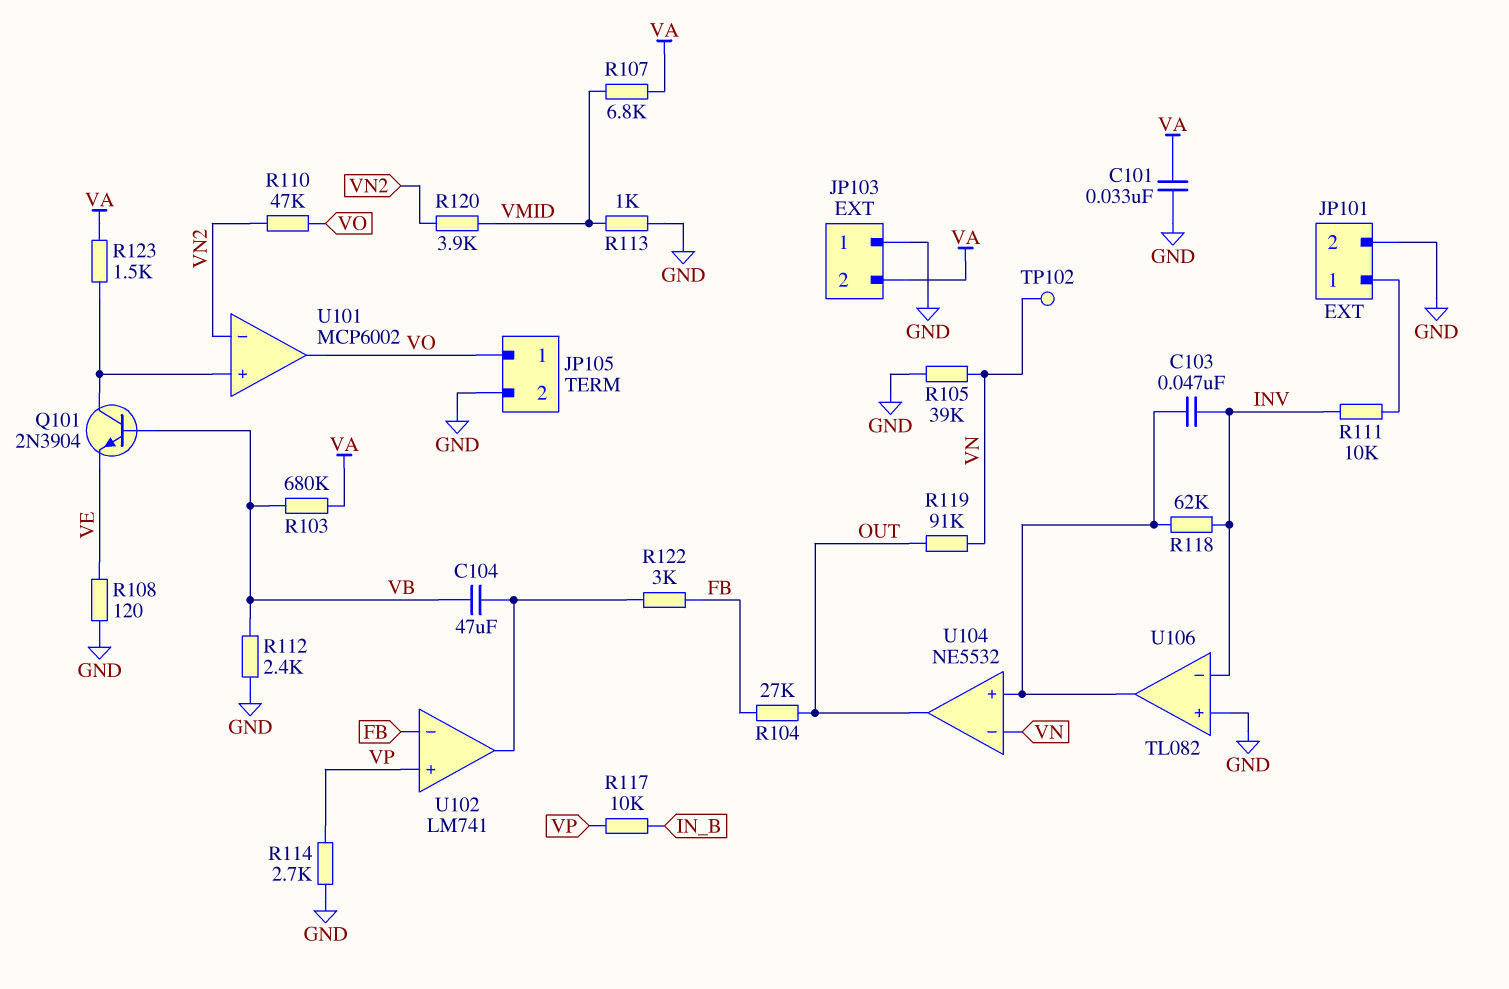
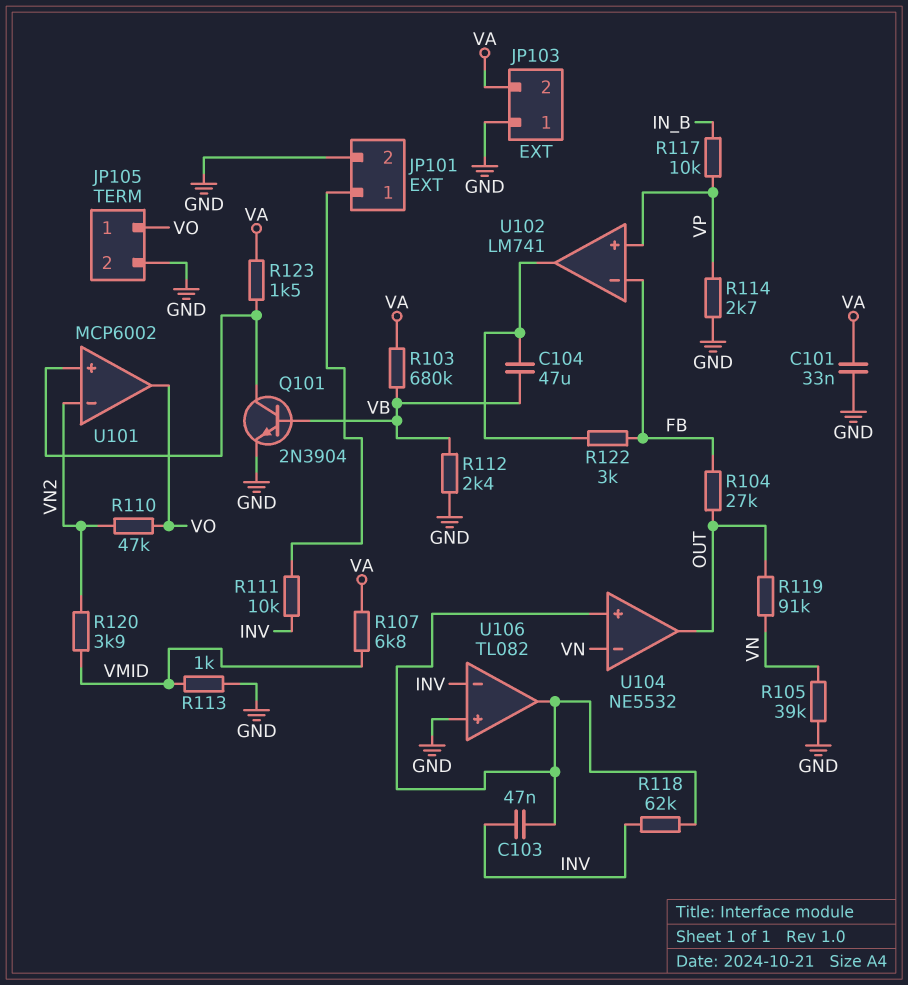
Q101: NPN 2N3904 (B VB, C U101/in+, E VE) -> NPN 2N3904 (B VB, C U101/in+, E GND)
R108: 120 (GND, VE) -> none
TP102: test point (VN) -> none

